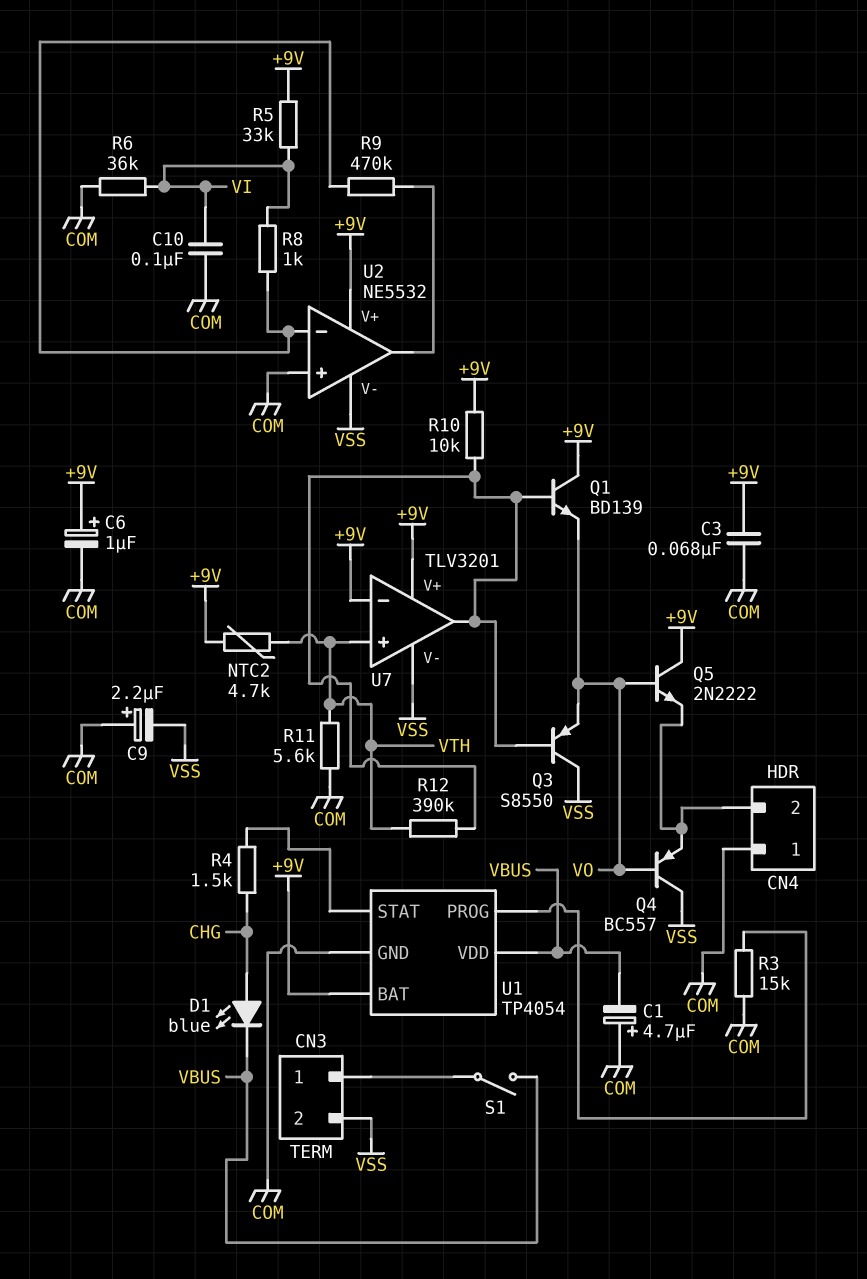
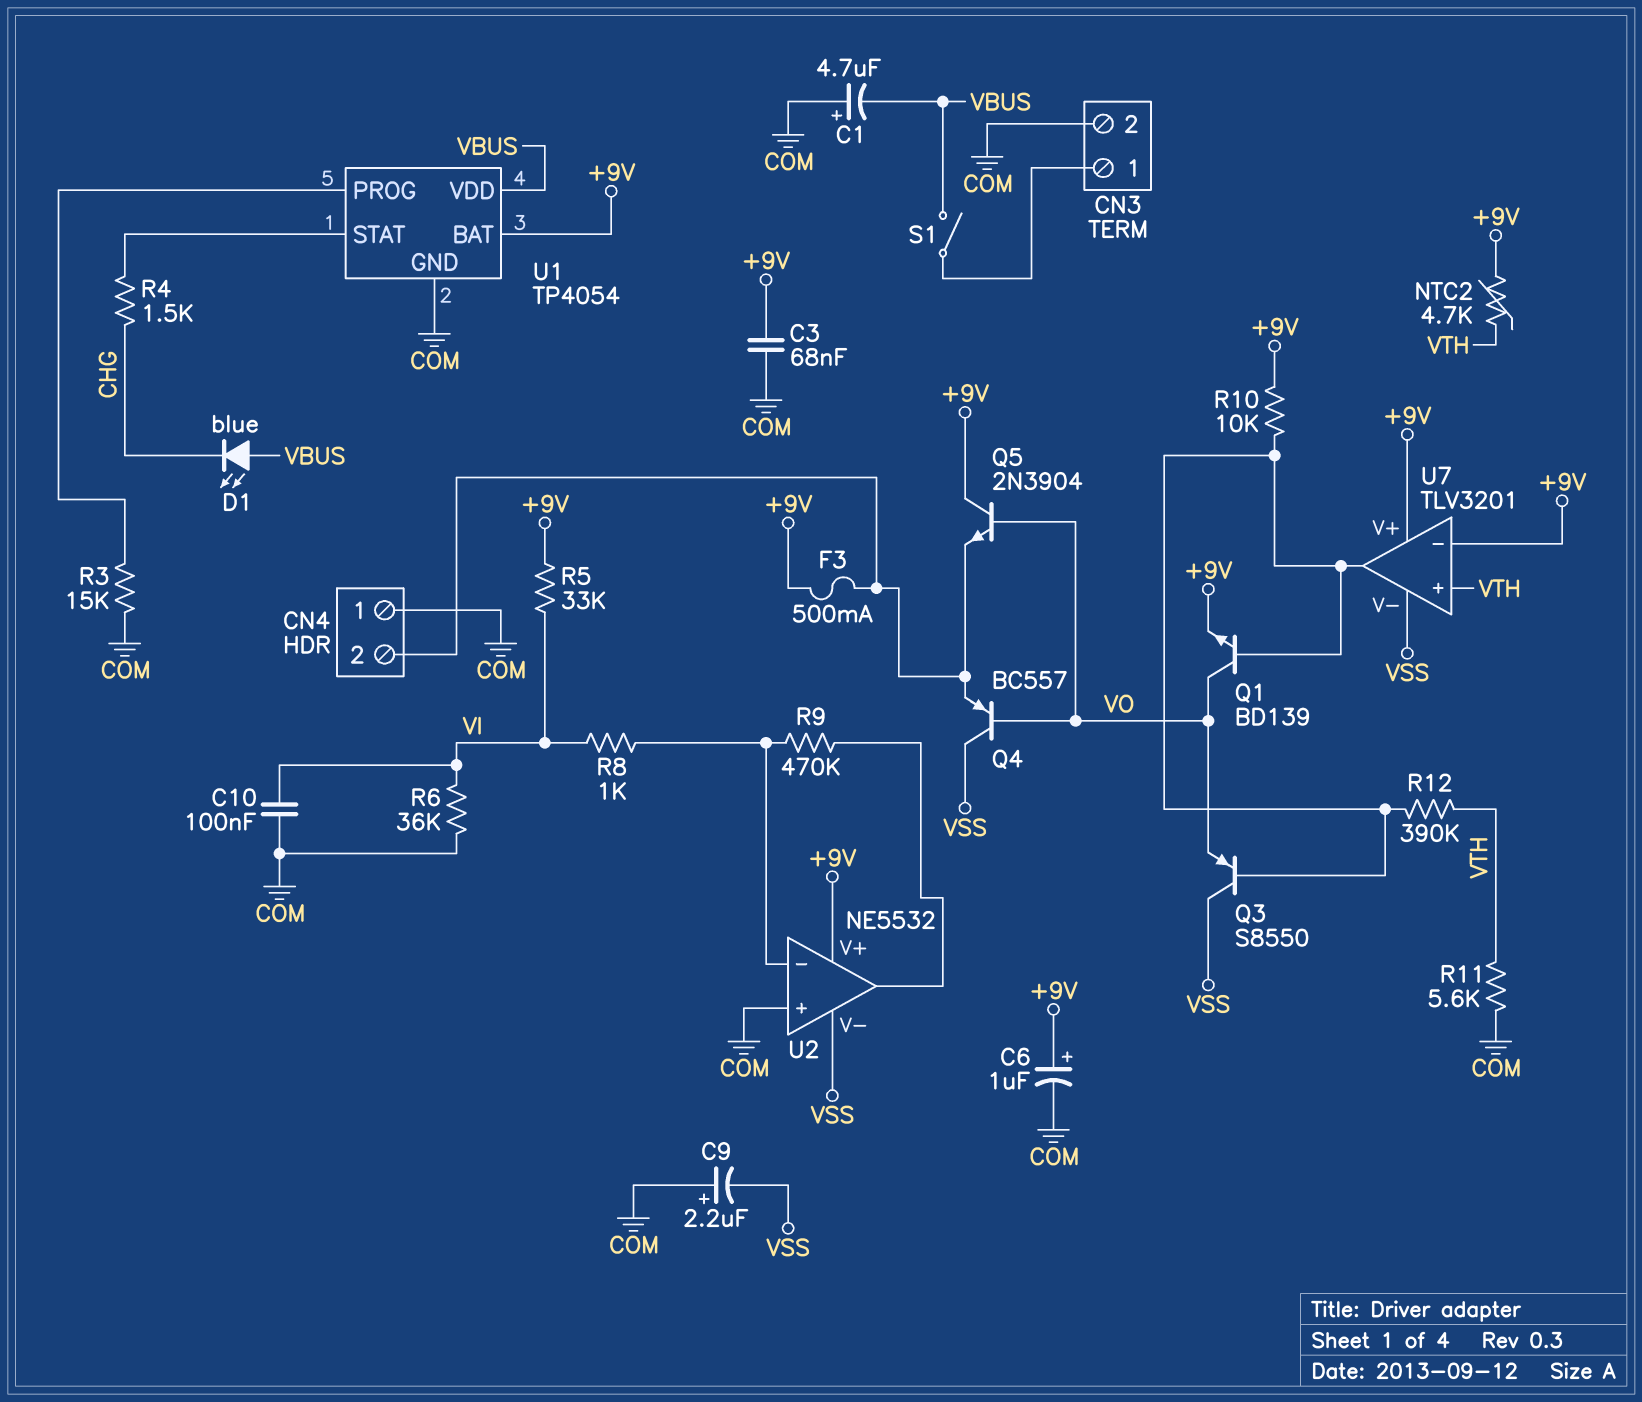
CN3 pin 2: VSS -> COM
D1: LED blue (A CHG, K VBUS) -> LED blue (A VBUS, K CHG)
F3: none -> 500mA (+9V, CN4/2)
Q1: NPN BD139 (B U7/out, C +9V, E VO) -> NPN BD139 (B U7/out, C VO, E +9V)
Q5: NPN 2N2222 (B VO, C +9V, E CN4/2) -> NPN 2N3904 (B VO, C +9V, E CN4/2)

